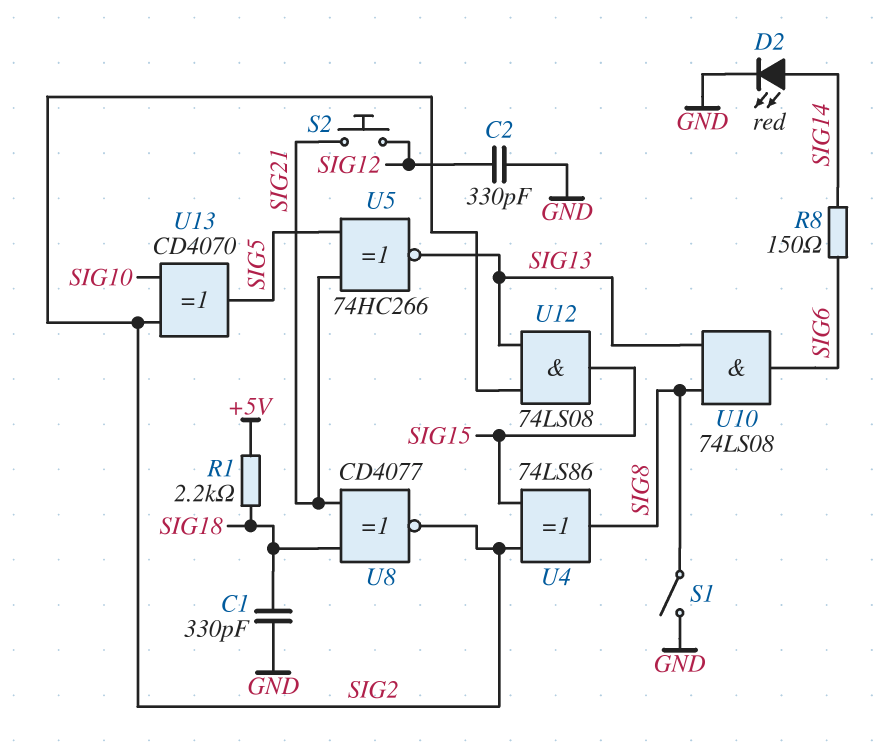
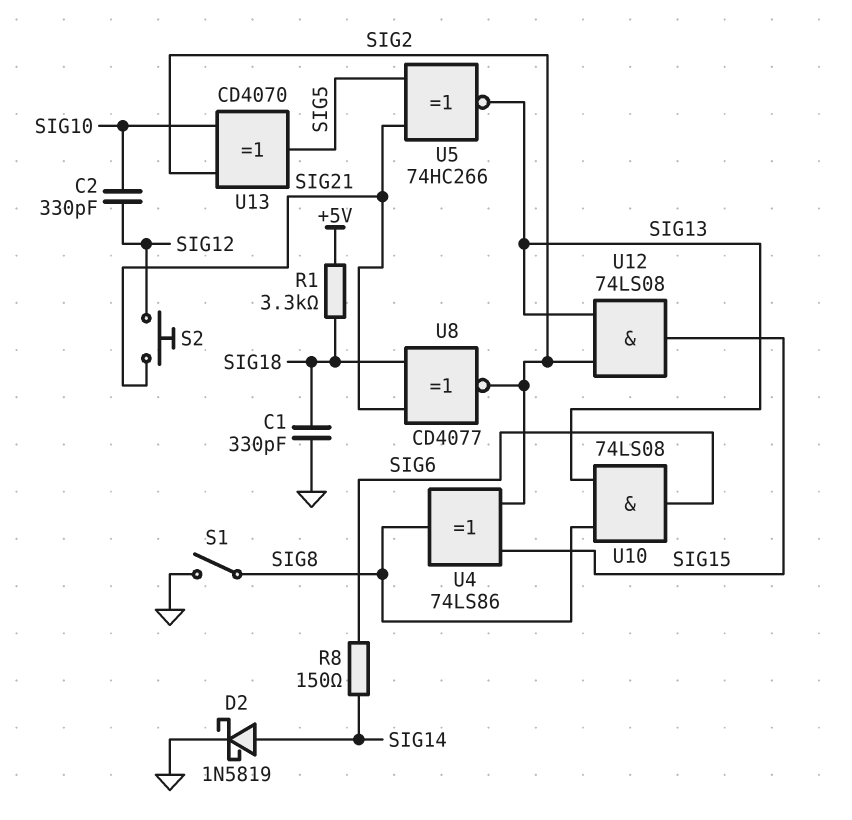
C2: 330pF (GND, SIG12) -> 330pF (SIG10, SIG12)
D2: LED red (A SIG14, K GND) -> schottky 1N5819 (A SIG14, K GND)
R1: 2.2k (+5V, SIG18) -> 3.3k (+5V, SIG18)

